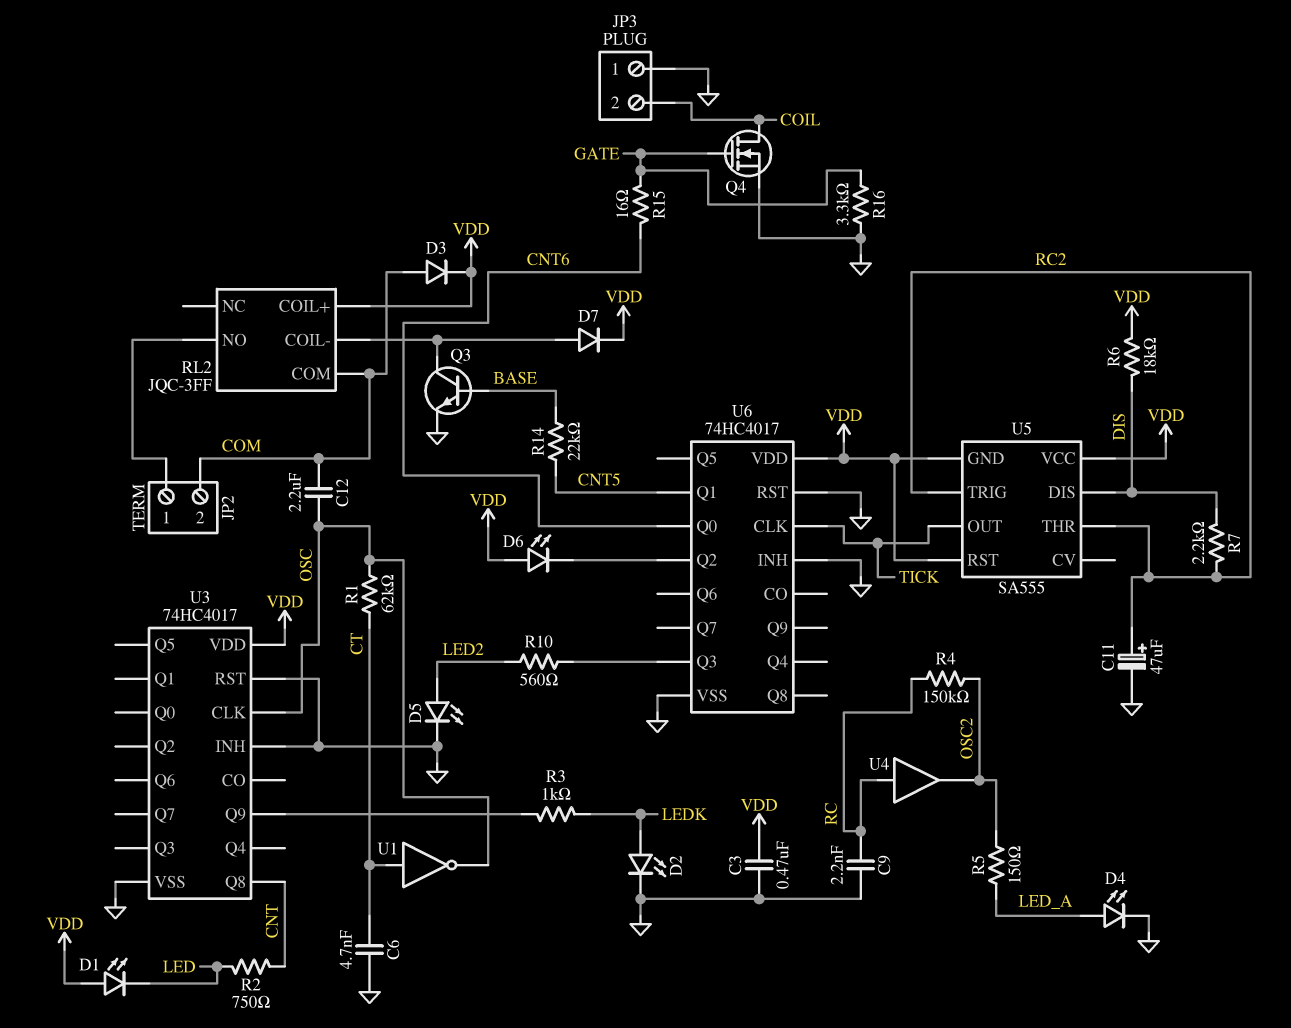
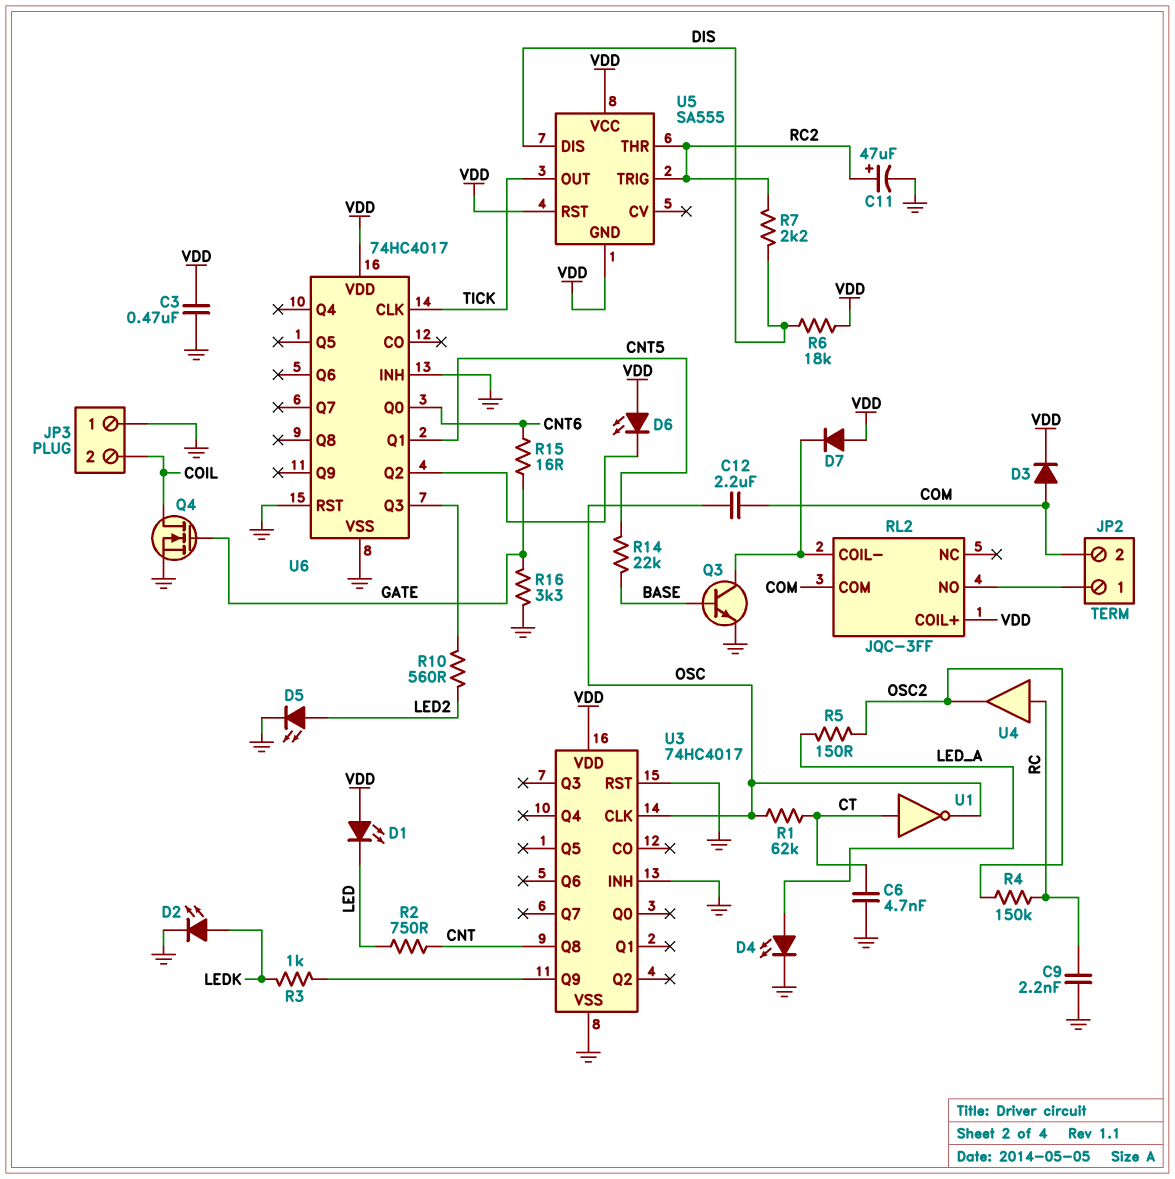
D7: diode (A RL2/COIL-, K VDD) -> diode (A VDD, K RL2/COIL-)

